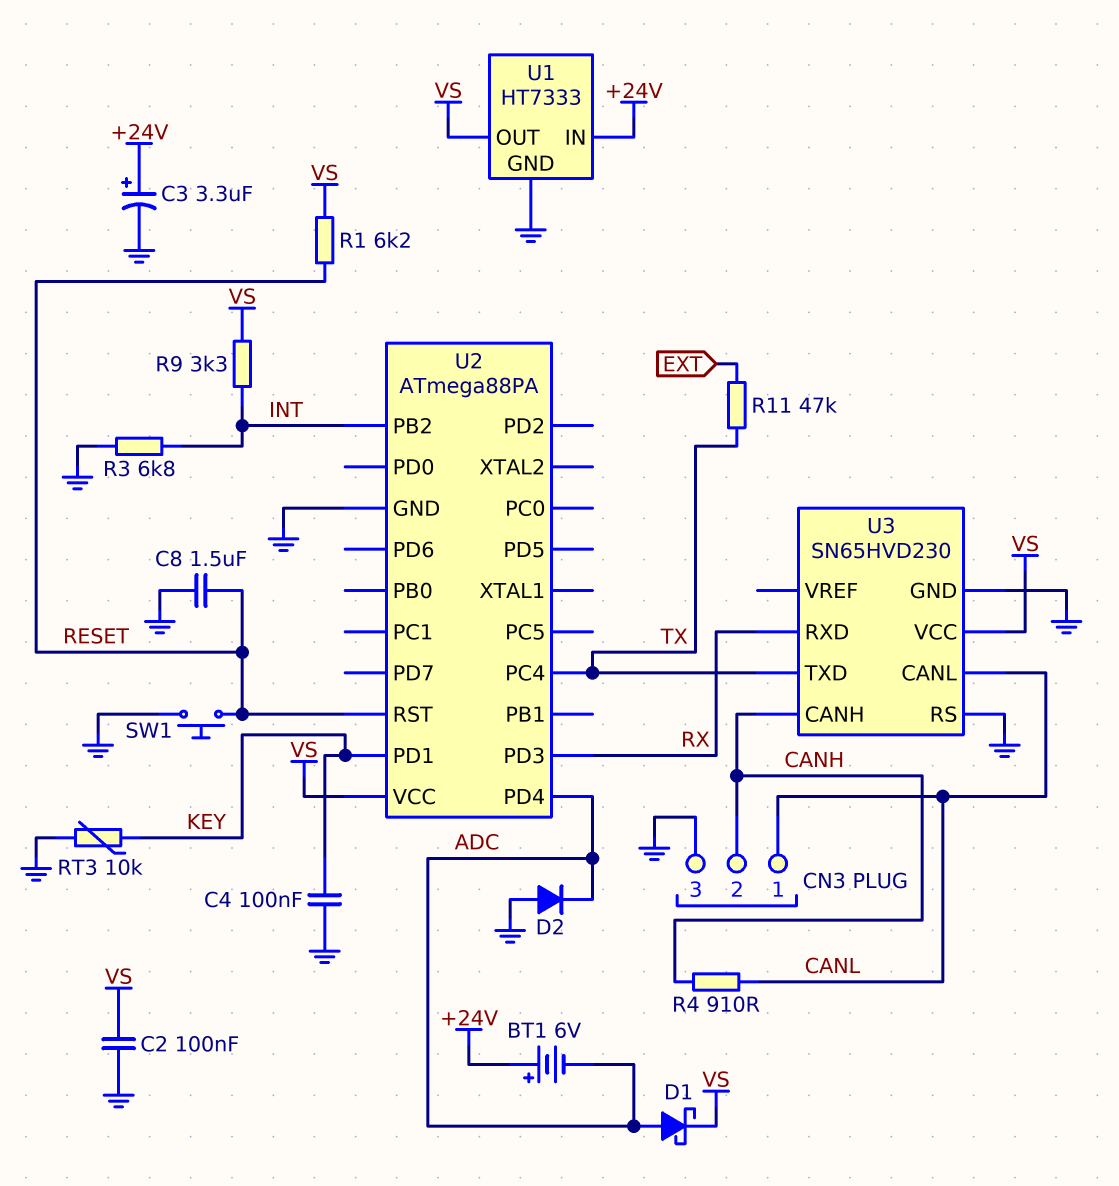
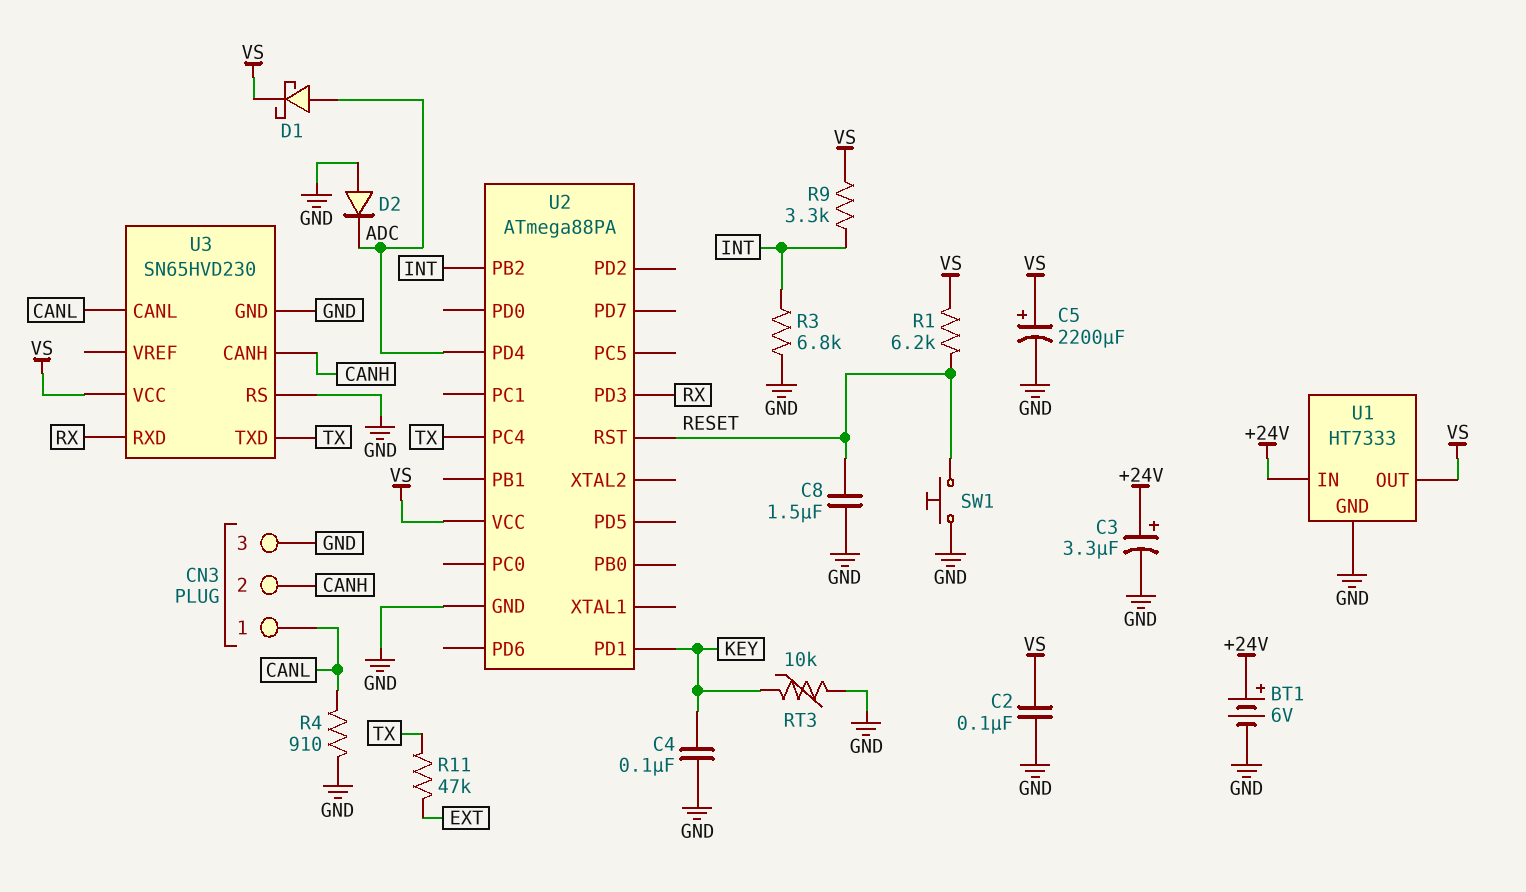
BT1: 6V (plus +24V, minus ADC) -> 6V (plus +24V, minus GND)
C5: none -> 2200uF (plus VS, minus GND)
R4: 910 (CANH, CANL) -> 910 (CANL, GND)

